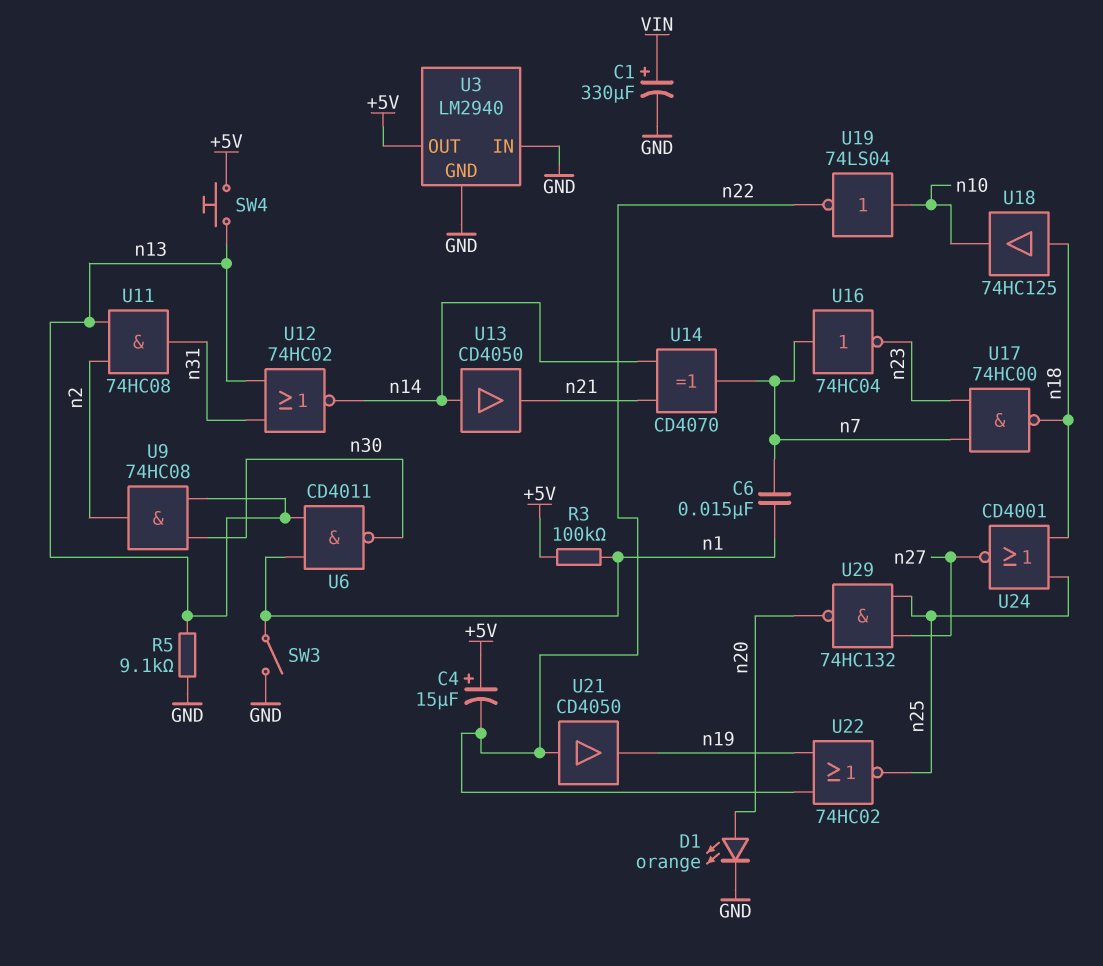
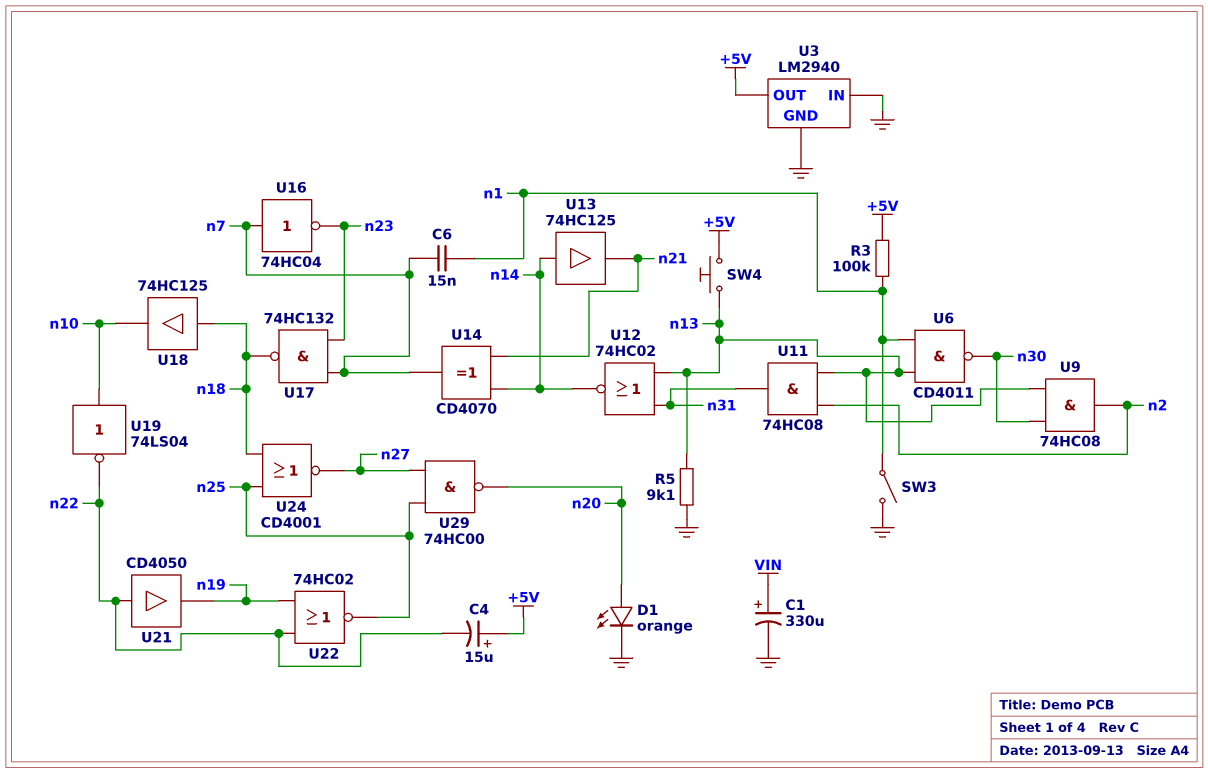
U13: buffer CD4050 (in n14, out n21) -> buffer 74HC125 (in n14, out n21)
U17: NAND 74HC00 (in n7, in n23, out n18) -> NAND 74HC132 (in n7, in n23, out n18)
U29: NAND 74HC132 (in n25, in n27, out n20) -> NAND 74HC00 (in n25, in n27, out n20)

